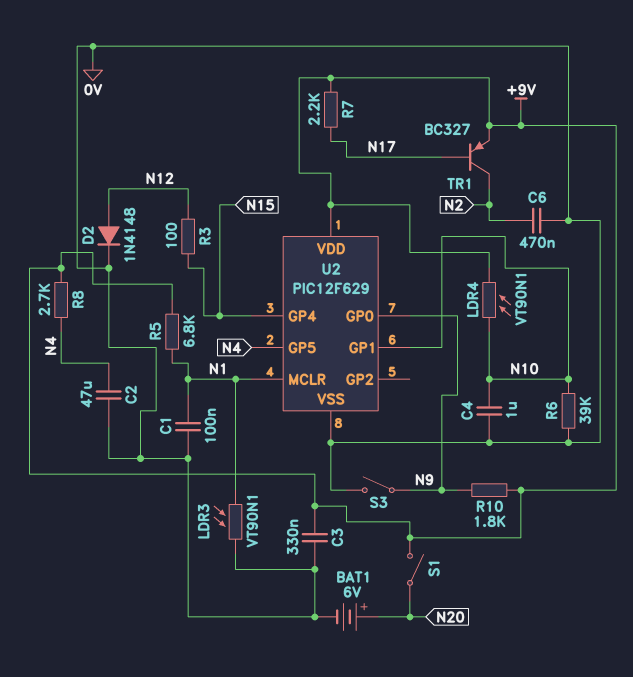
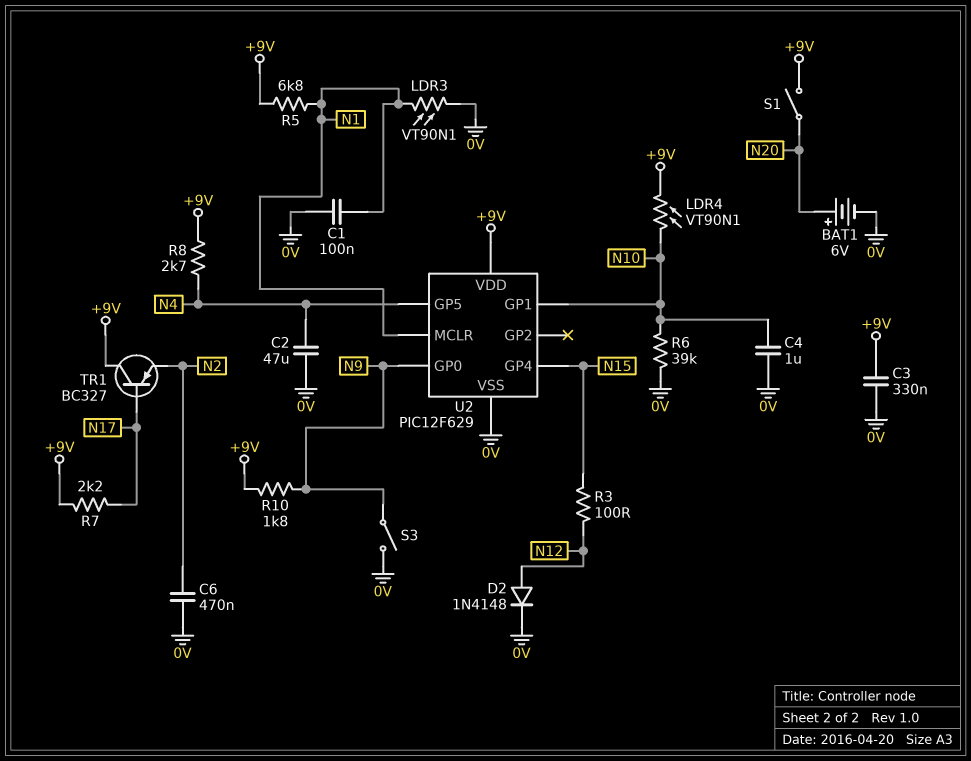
TR1: PNP BC327 (B N17, C N2, E +9V) -> PNP BC327 (B N17, C +9V, E N2)

